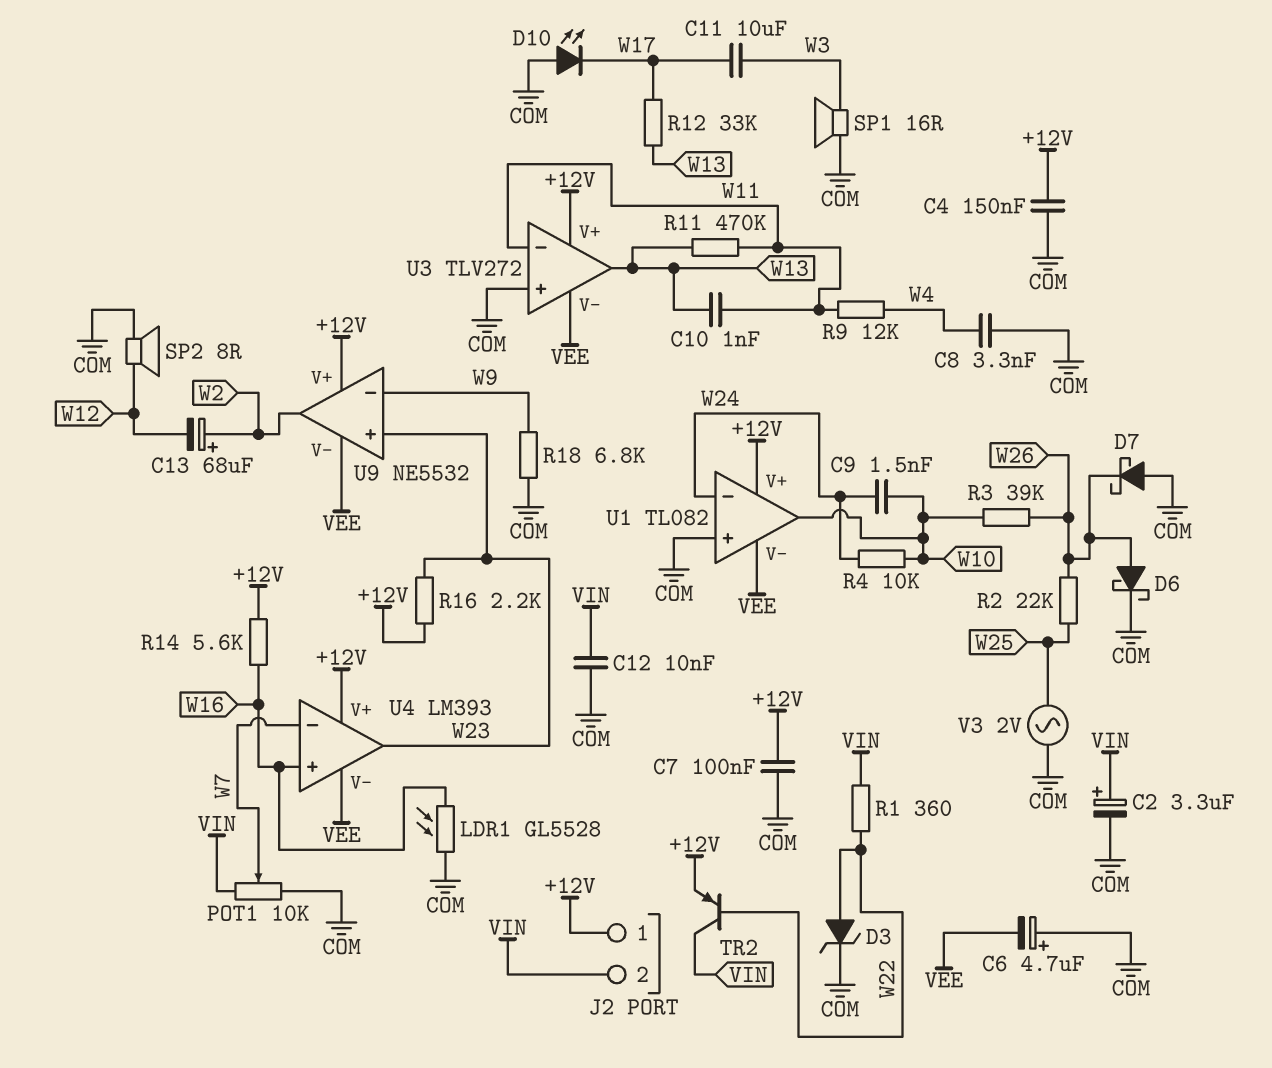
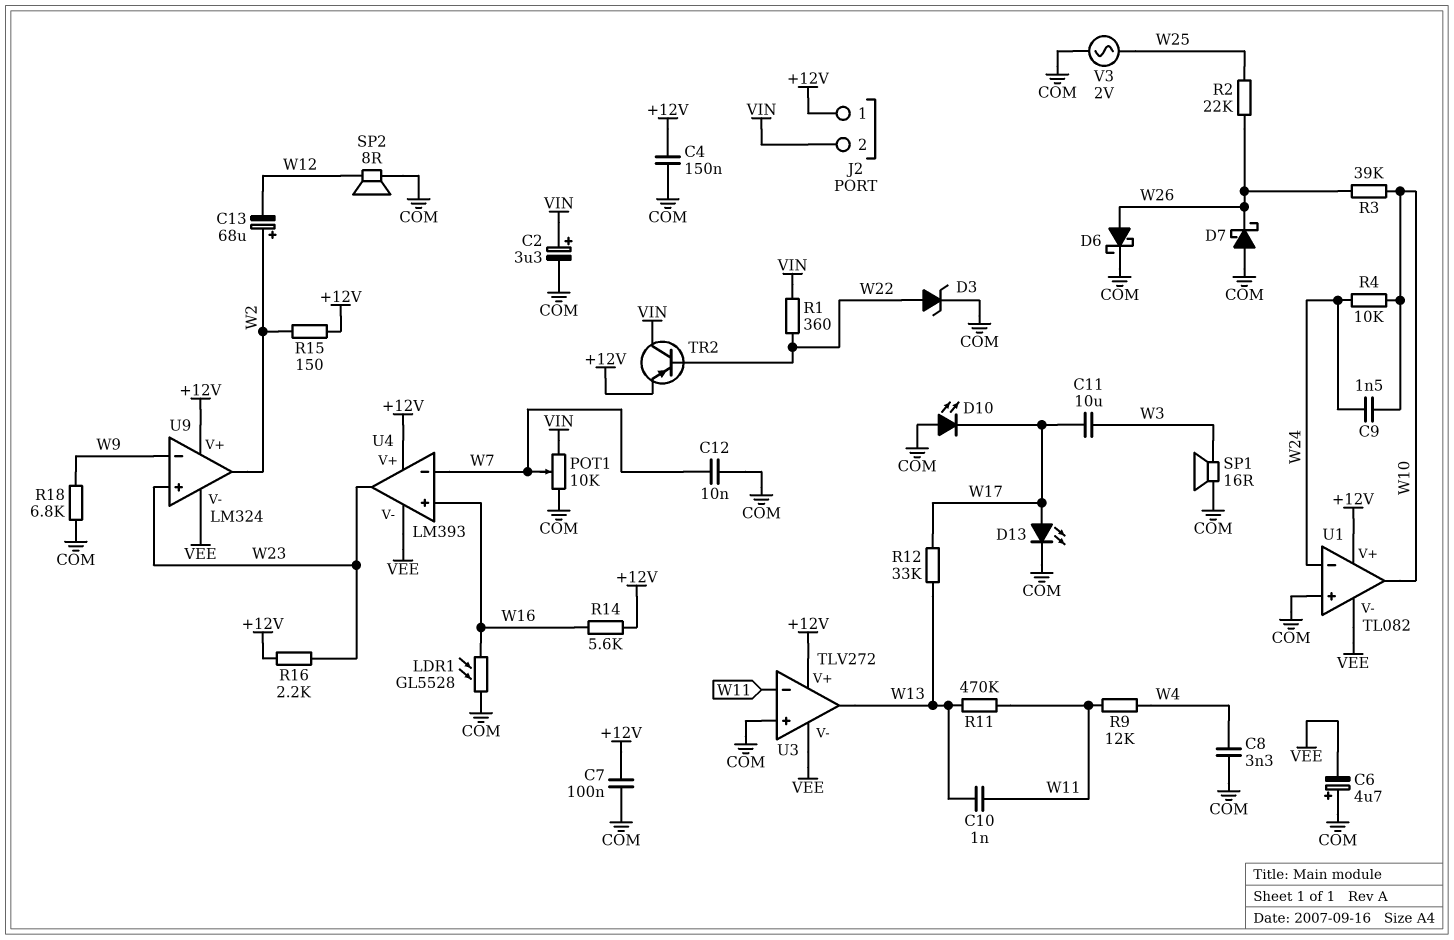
C12: 10nF (COM, VIN) -> 10nF (COM, W7)
D13: none -> LED (A W17, K COM)
R15: none -> 150 (+12V, W2)
U9: NE5532 -> LM324

